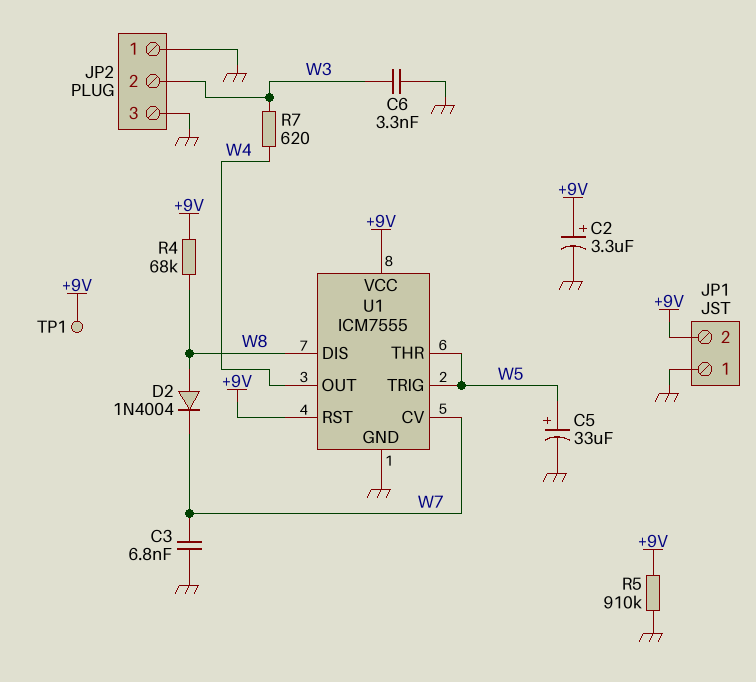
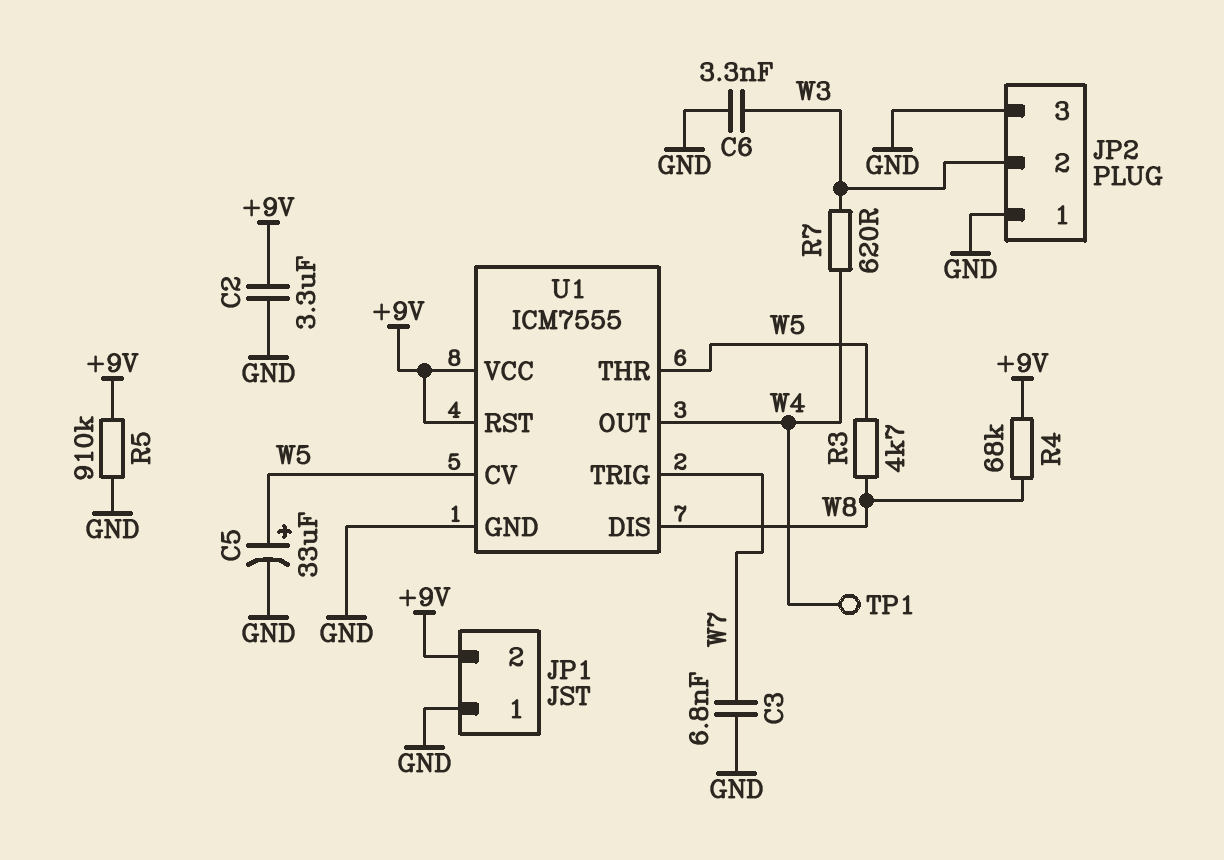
C2: 3.3uF (plus +9V, minus GND) -> 3.3uF (+9V, GND)
D2: diode 1N4004 (A W8, K W7) -> none
R3: none -> 4.7k (W5, W8)
TP1: test point (+9V) -> test point (W4)
U1 pin CV: W7 -> W5
U1 pin TRIG: W5 -> W7

